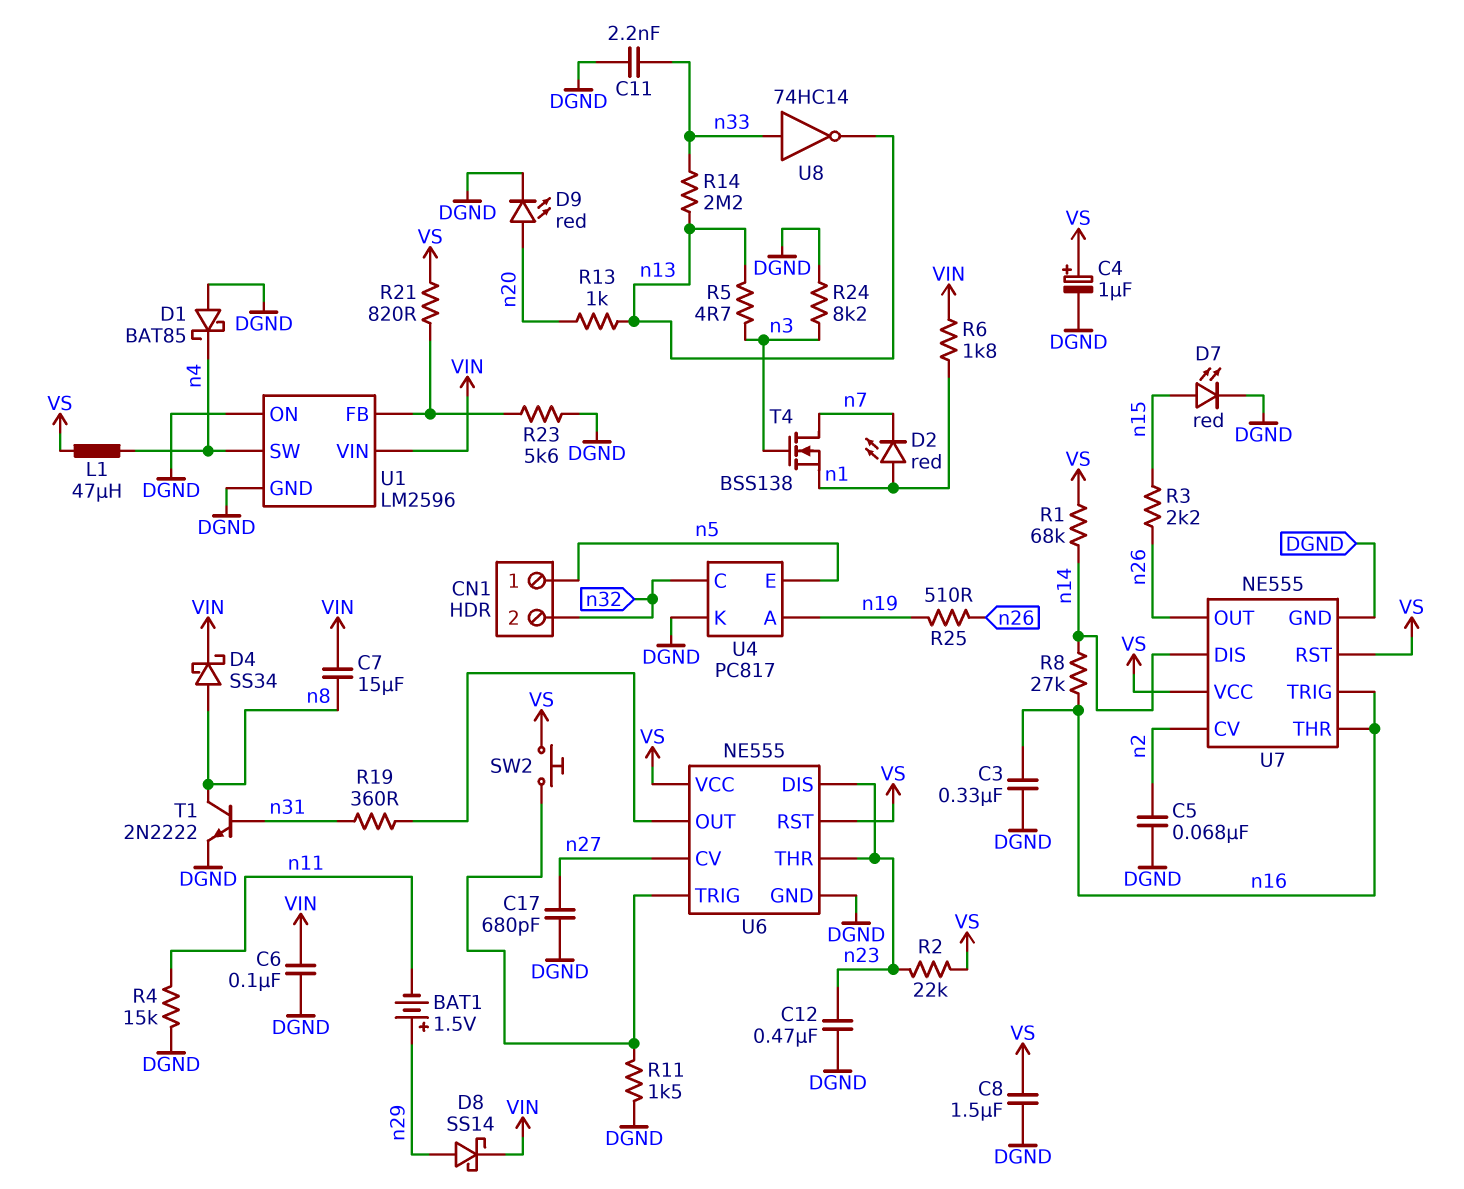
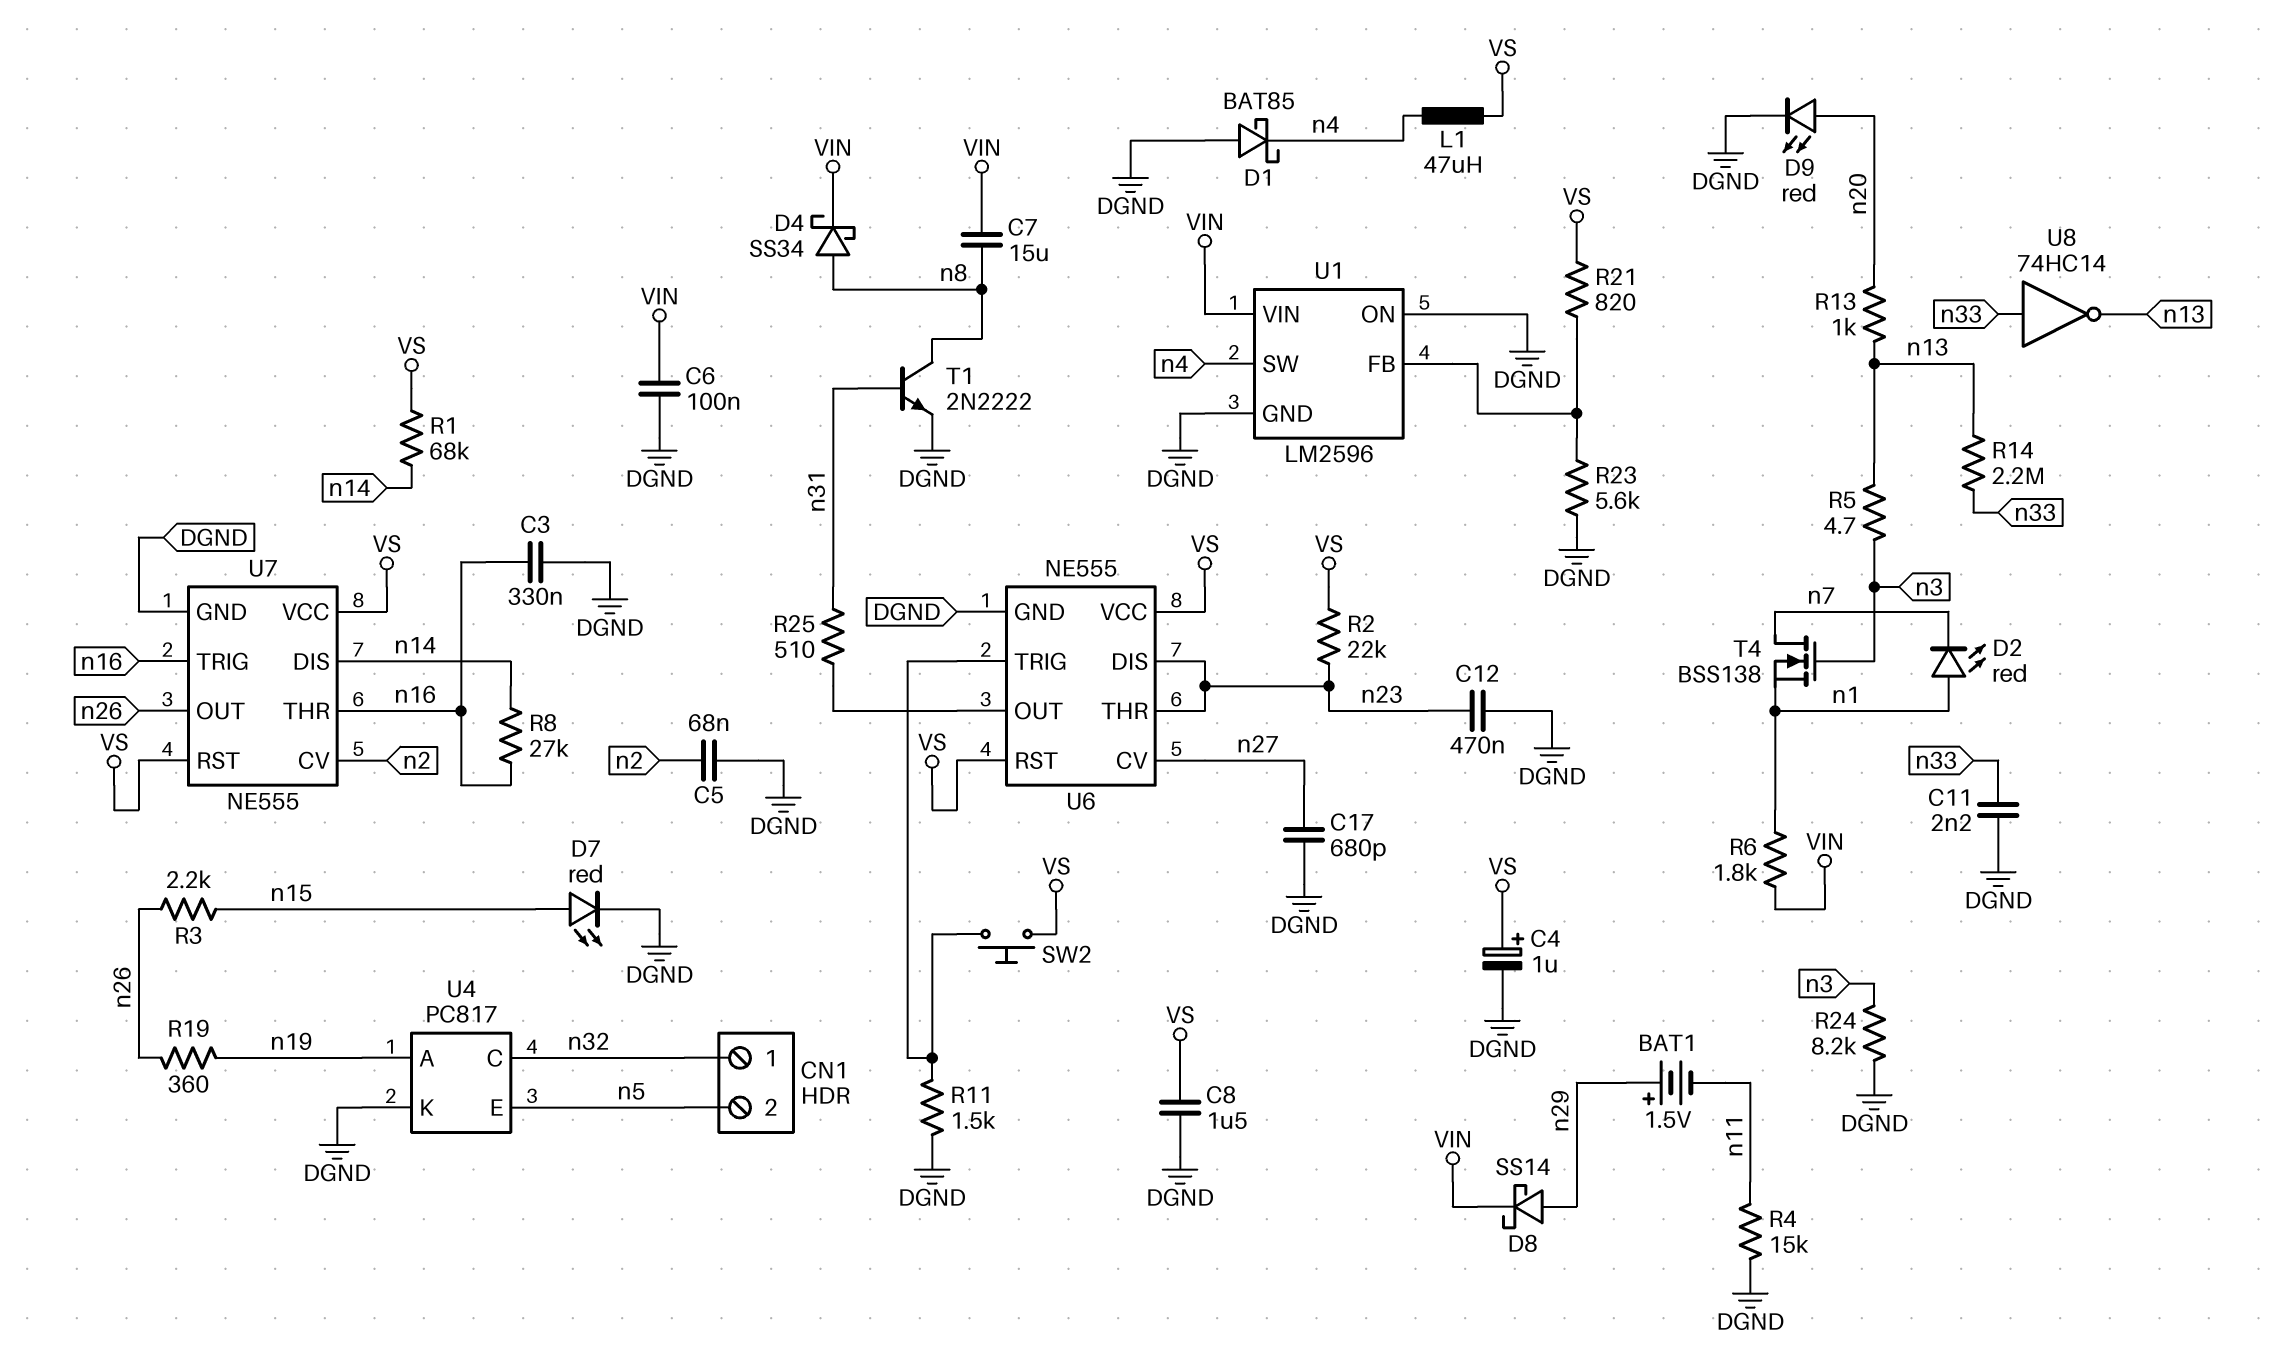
CN1 pin 1: n5 -> n32
CN1 pin 2: n32 -> n5
R19: 360 (U6/OUT, n31) -> 360 (n19, n26)
R25: 510 (n19, n26) -> 510 (U6/OUT, n31)

